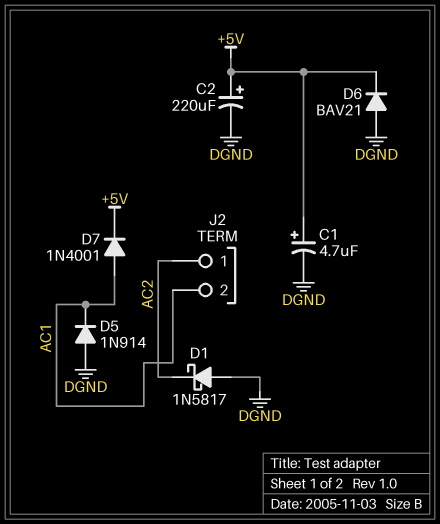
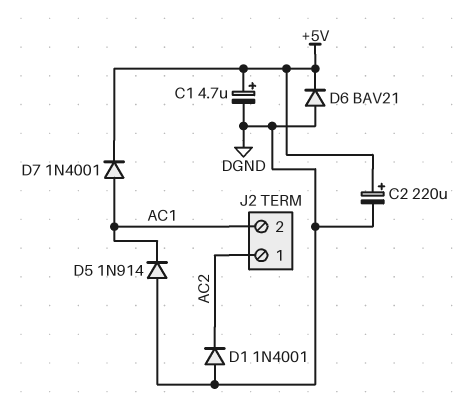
D1: schottky 1N5817 (A DGND, K AC2) -> diode 1N4001 (A DGND, K AC2)

